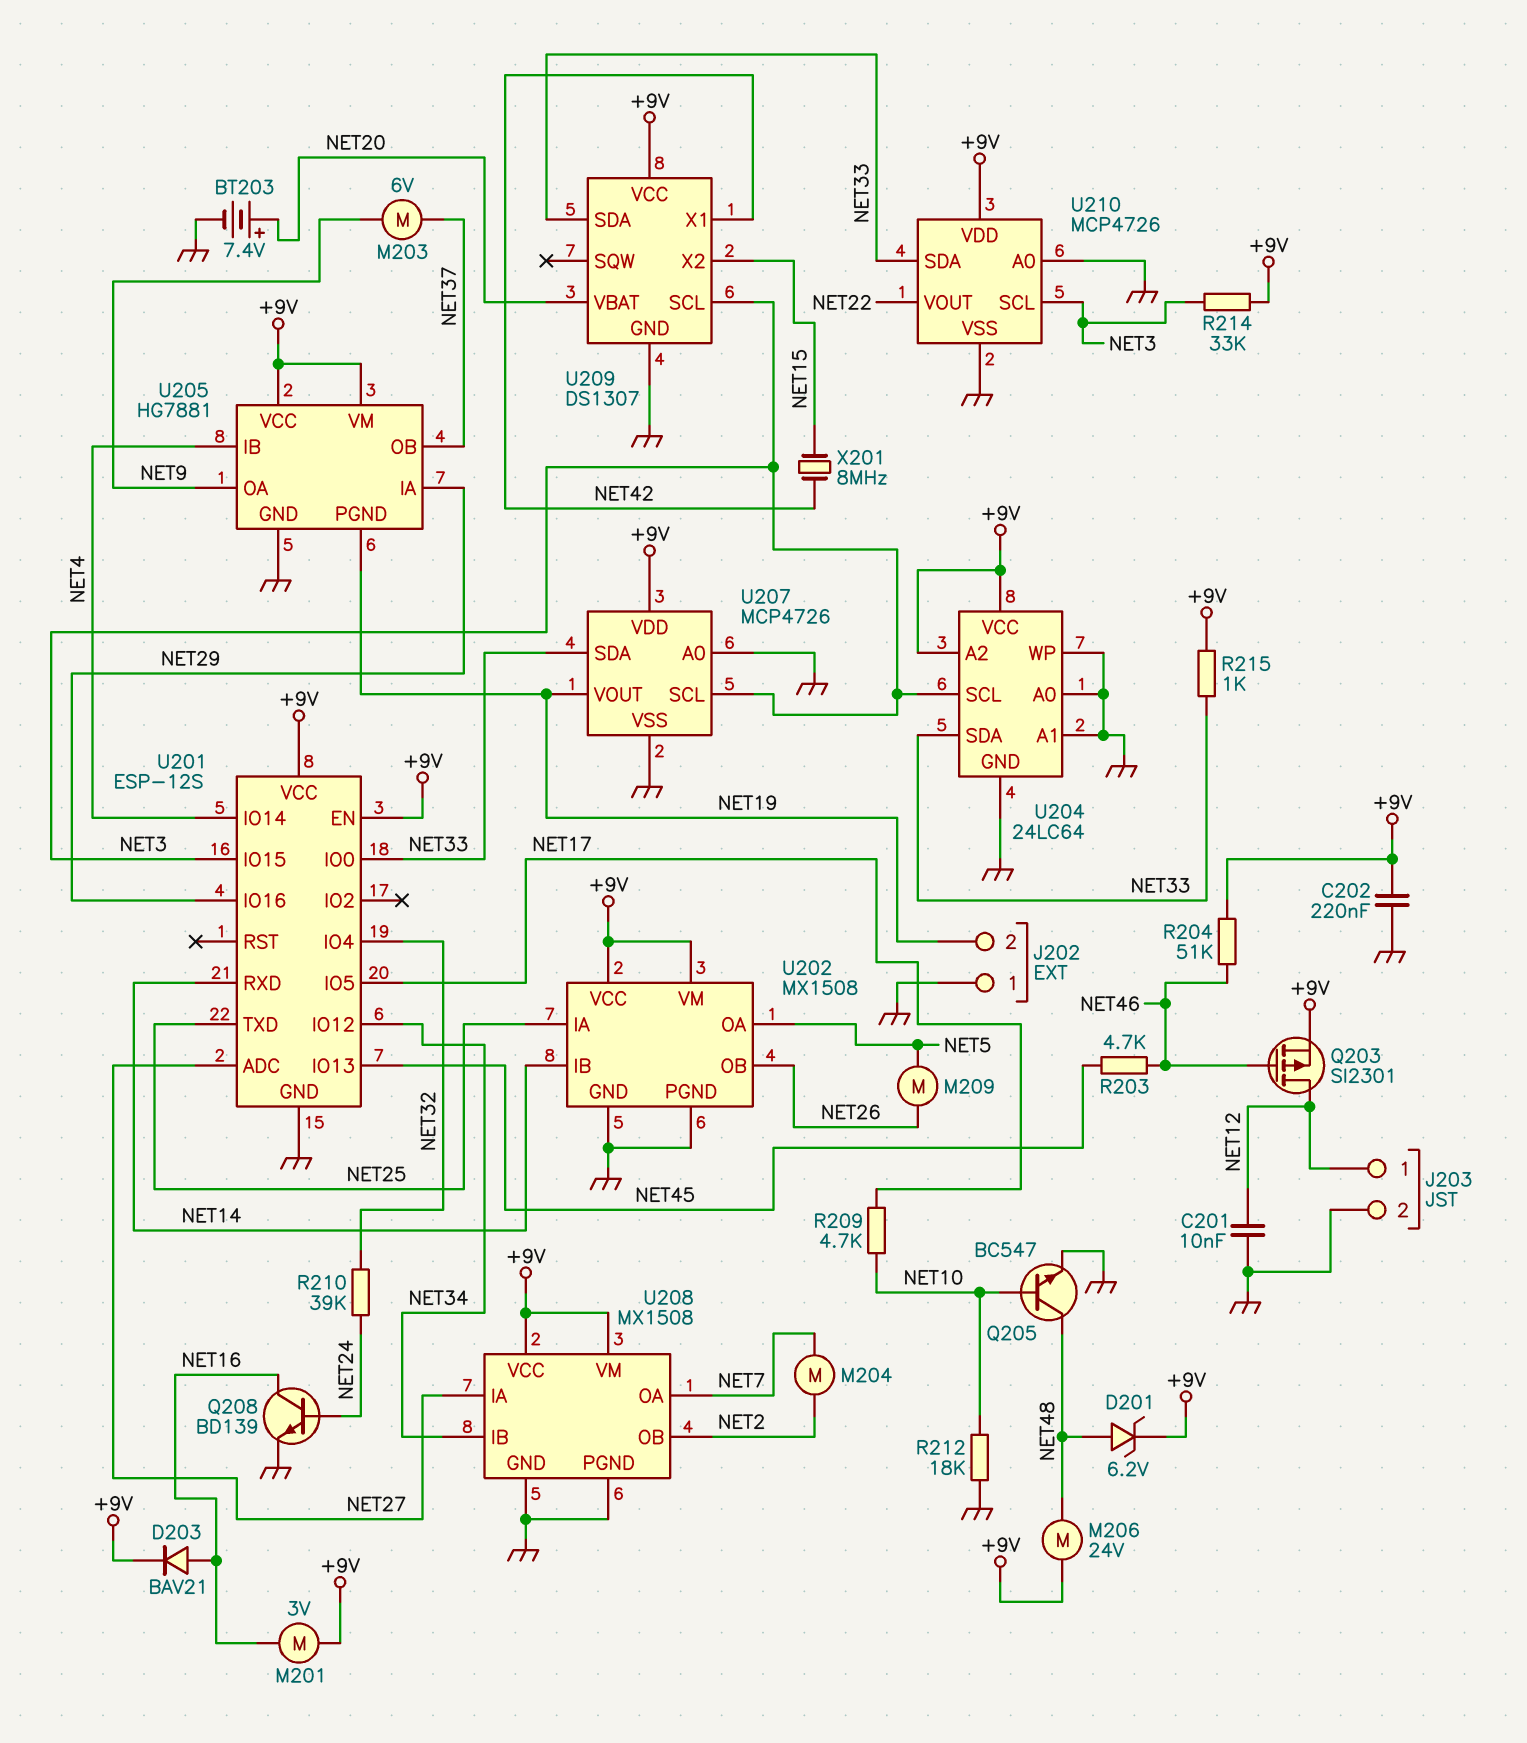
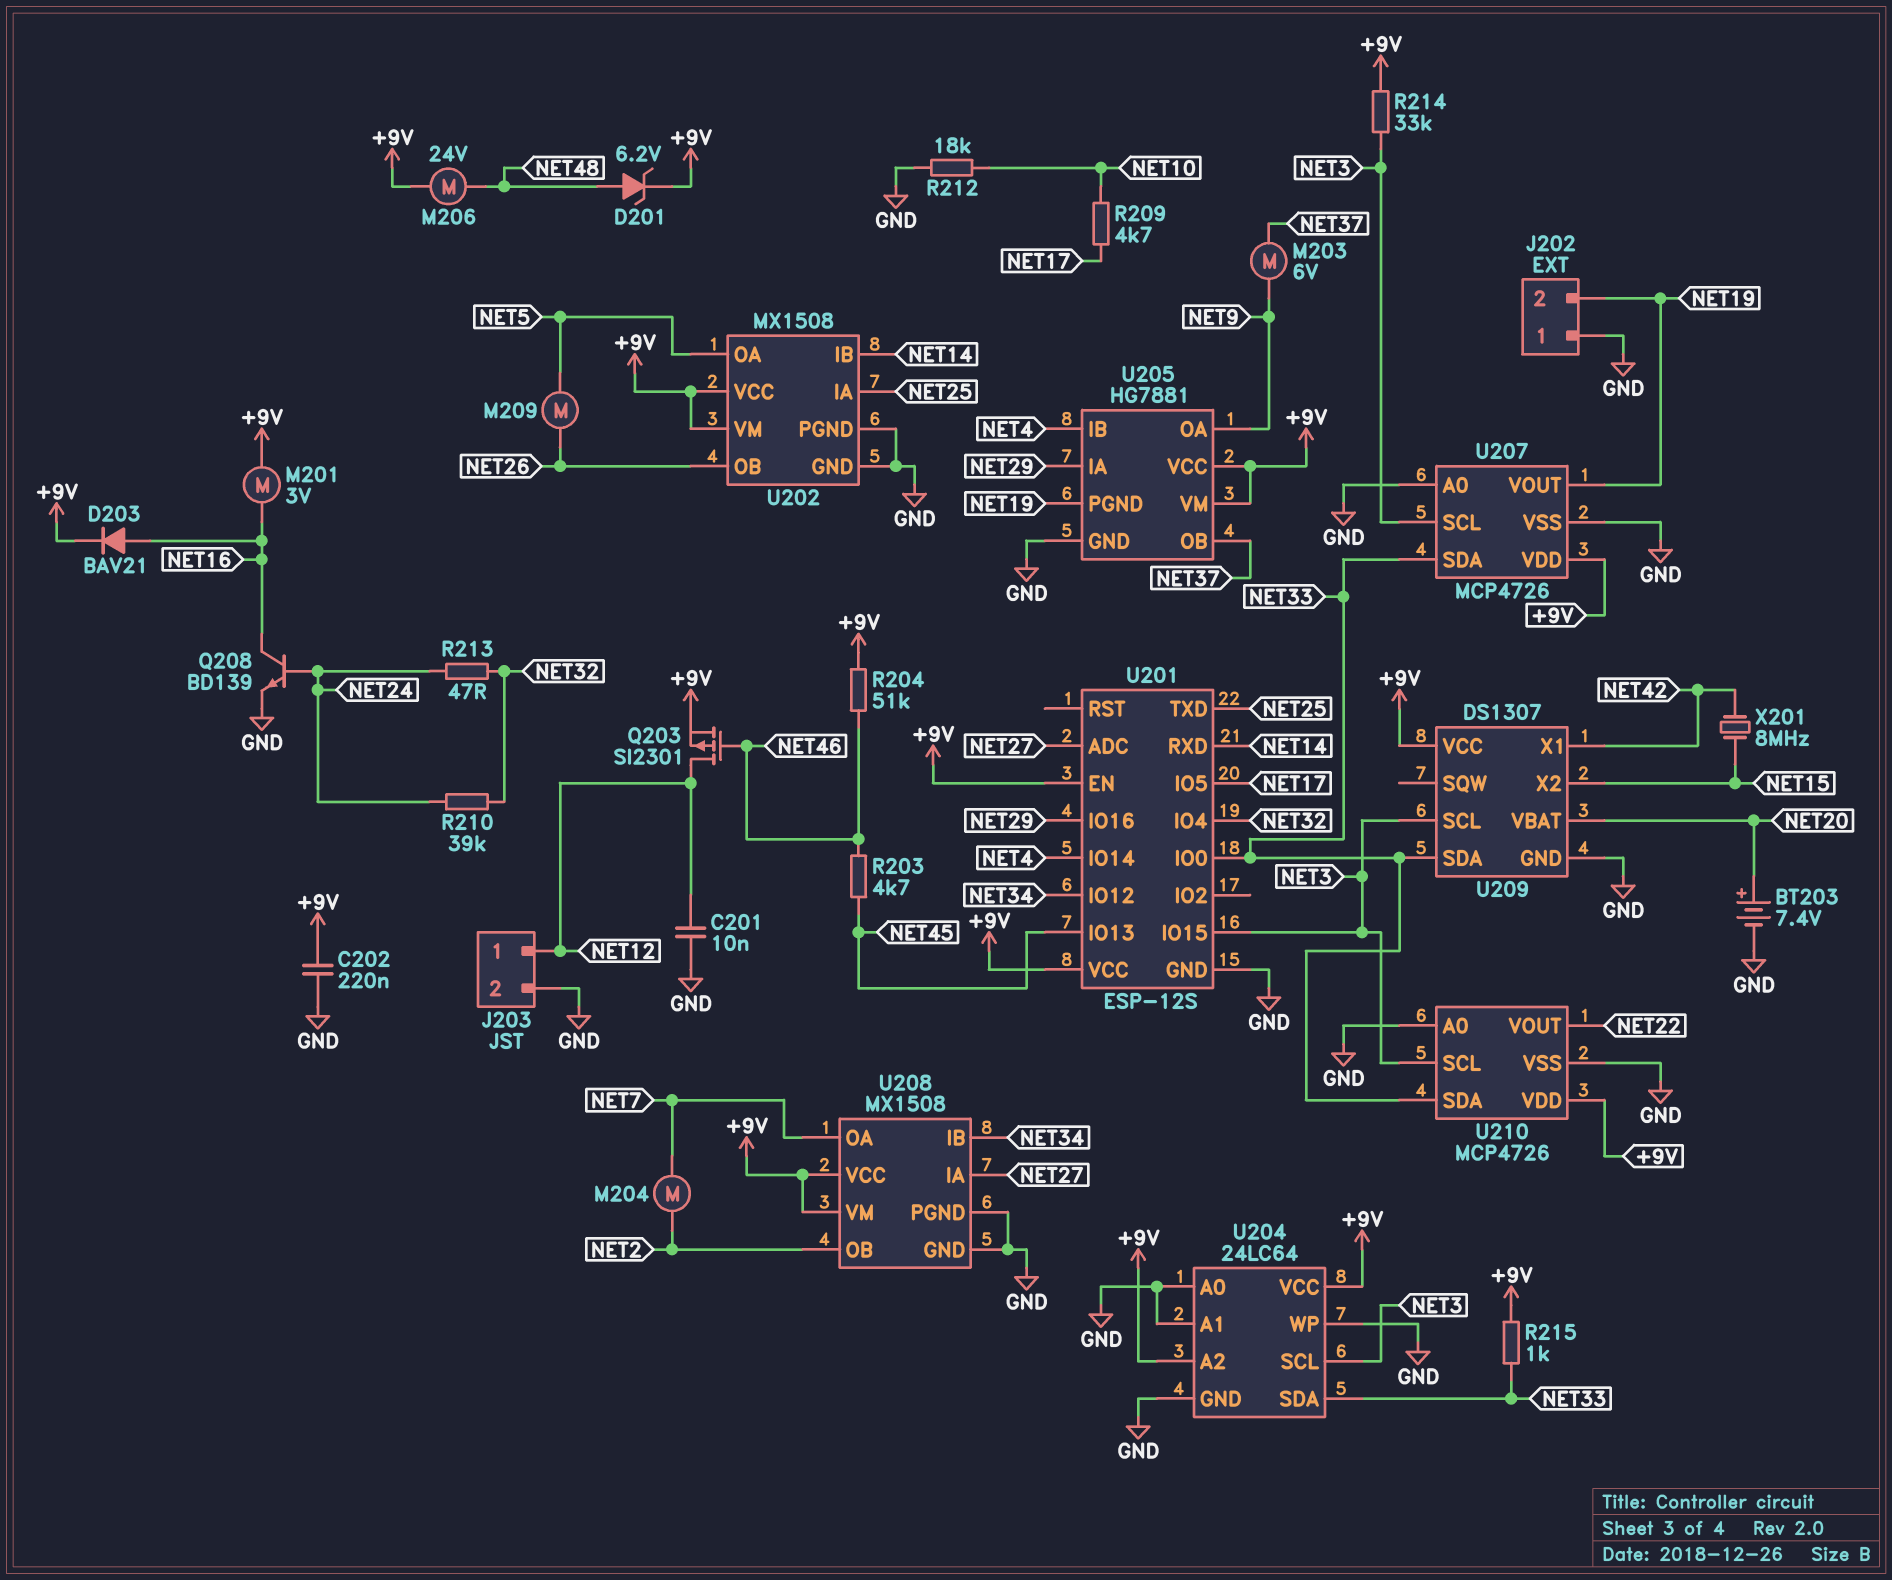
Q205: NPN BC547 (B NET10, C NET48, E GND) -> none
R213: none -> 47 (NET24, NET32)

